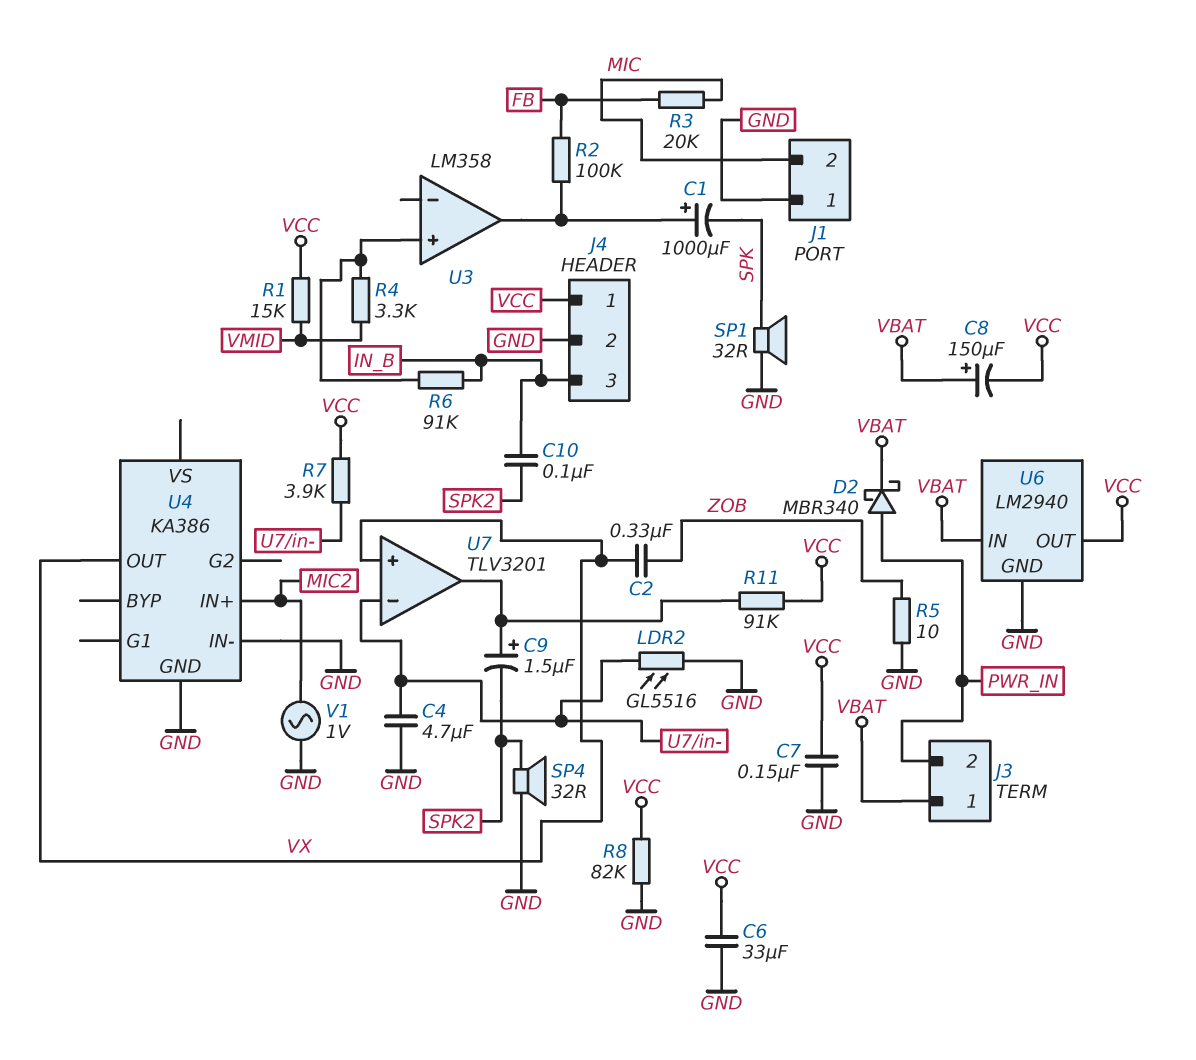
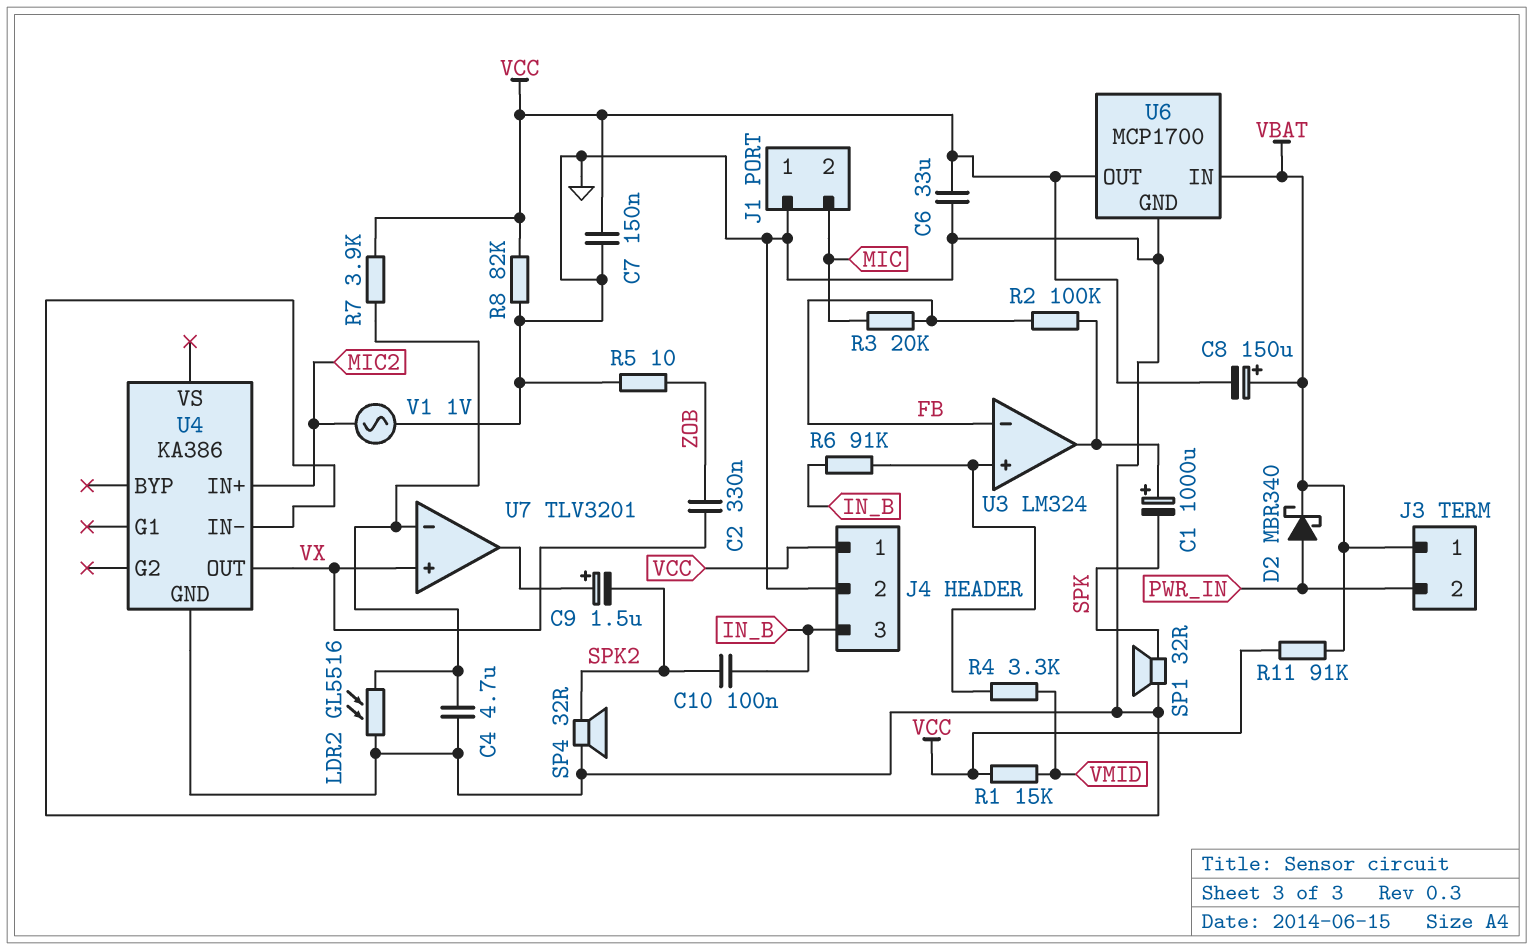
R11: 91k (U7/out, VCC) -> 91k (VBAT, VCC)
U3: LM358 -> LM324
U3 pin in-: none -> FB
U6: LM2940 -> MCP1700

